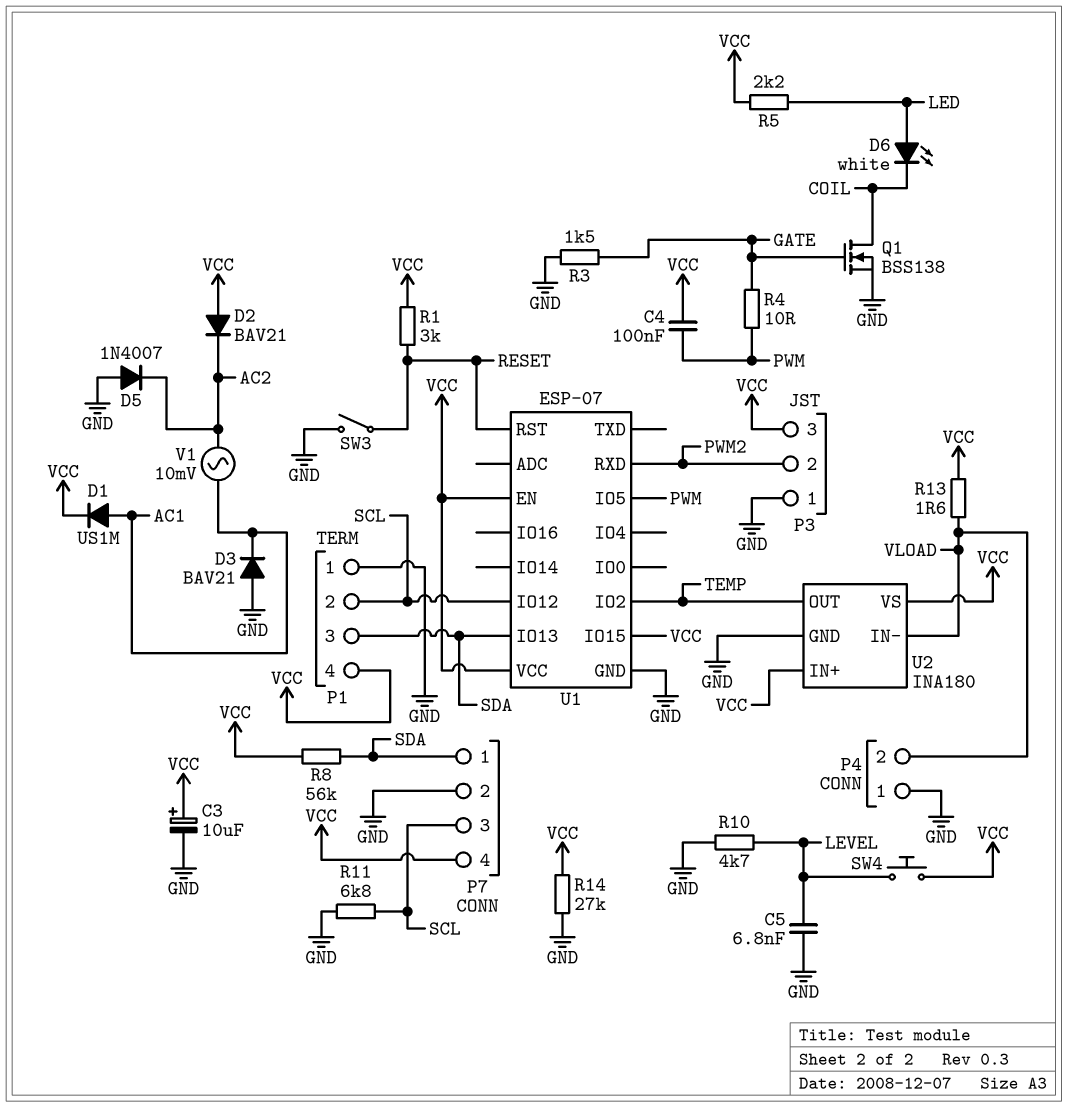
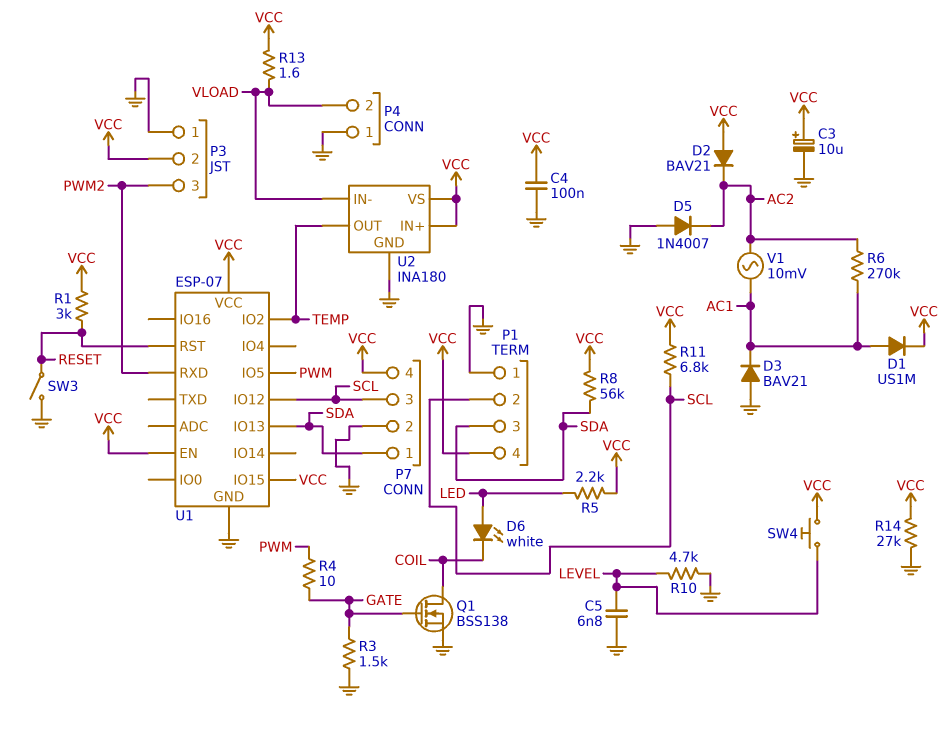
C4: 100nF (PWM, VCC) -> 100nF (GND, VCC)
P3 pin 2: PWM2 -> VCC
P3 pin 3: VCC -> PWM2
R6: none -> 270k (AC1, AC2)
R11: 6.8k (GND, SCL) -> 6.8k (SCL, VCC)

